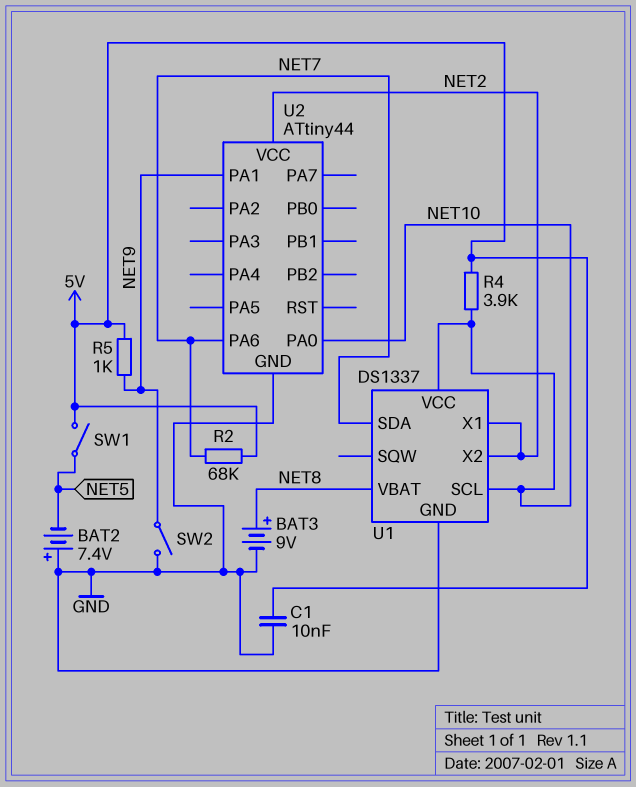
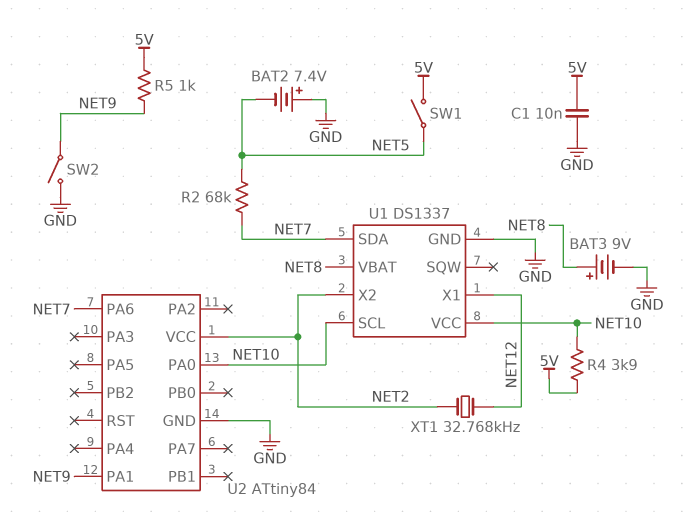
R2: 68k (5V, NET7) -> 68k (NET5, NET7)
U1 pin X1: NET2 -> NET12
U2: ATtiny44 -> ATtiny84
XT1: none -> 32.768kHz (NET2, NET12)

